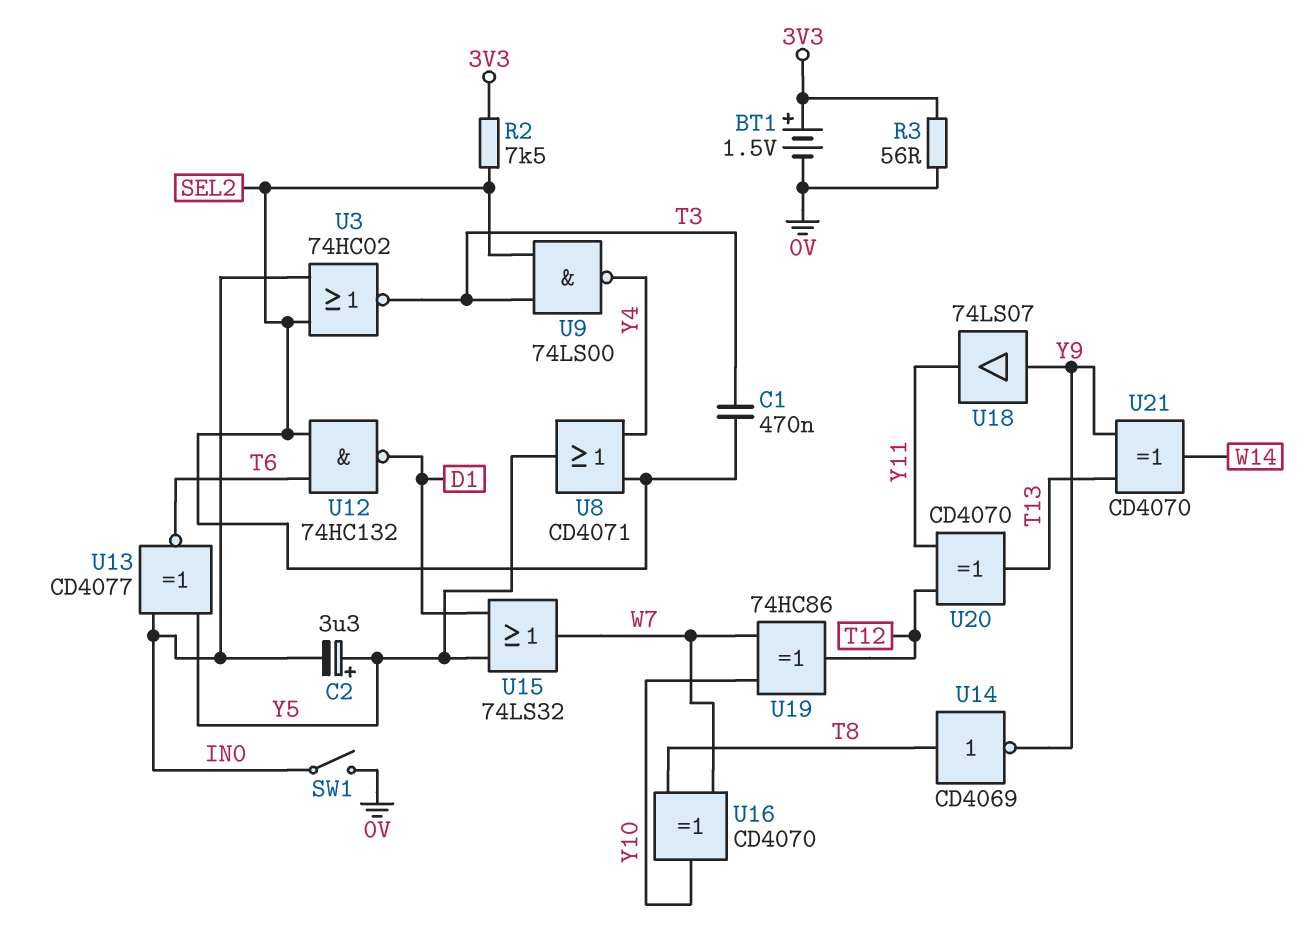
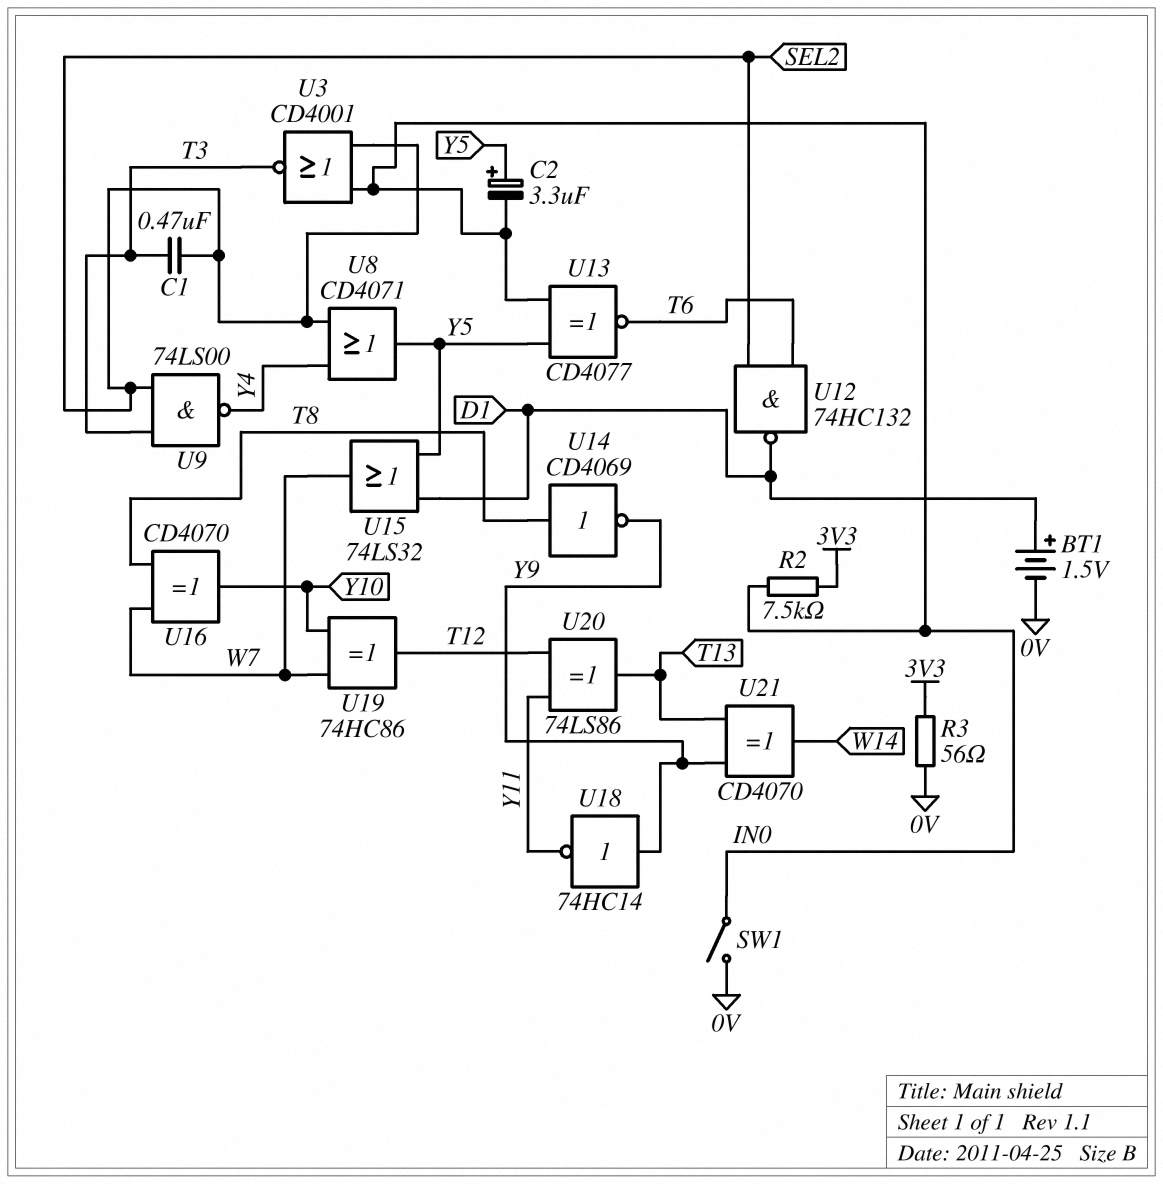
BT1: 1.5V (plus 3V3, minus 0V) -> 1.5V (plus D1, minus 0V)
R2: 7.5k (3V3, SEL2) -> 7.5k (3V3, IN0)
U3: NOR 74HC02 (in IN0, in SEL2, out T3) -> NOR CD4001 (in IN0, in SEL2, out T3)
U18: buffer 74LS07 (in Y9, out Y11) -> NOT 74HC14 (in Y9, out Y11)
U20: XOR CD4070 (in T12, in Y11, out T13) -> XOR 74LS86 (in T12, in Y11, out T13)

